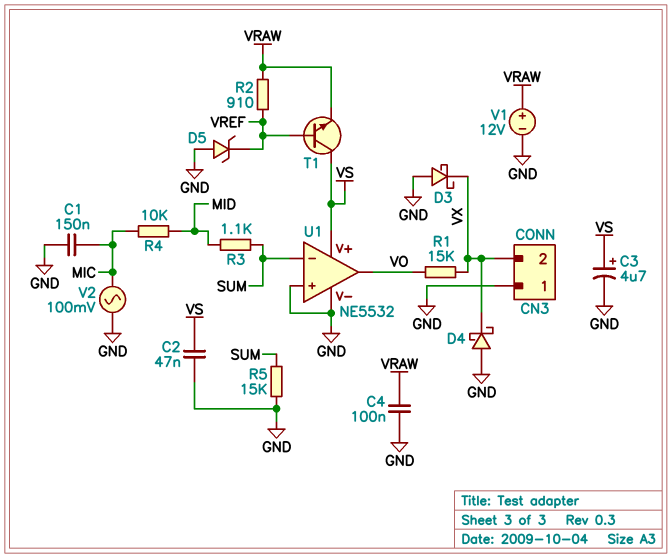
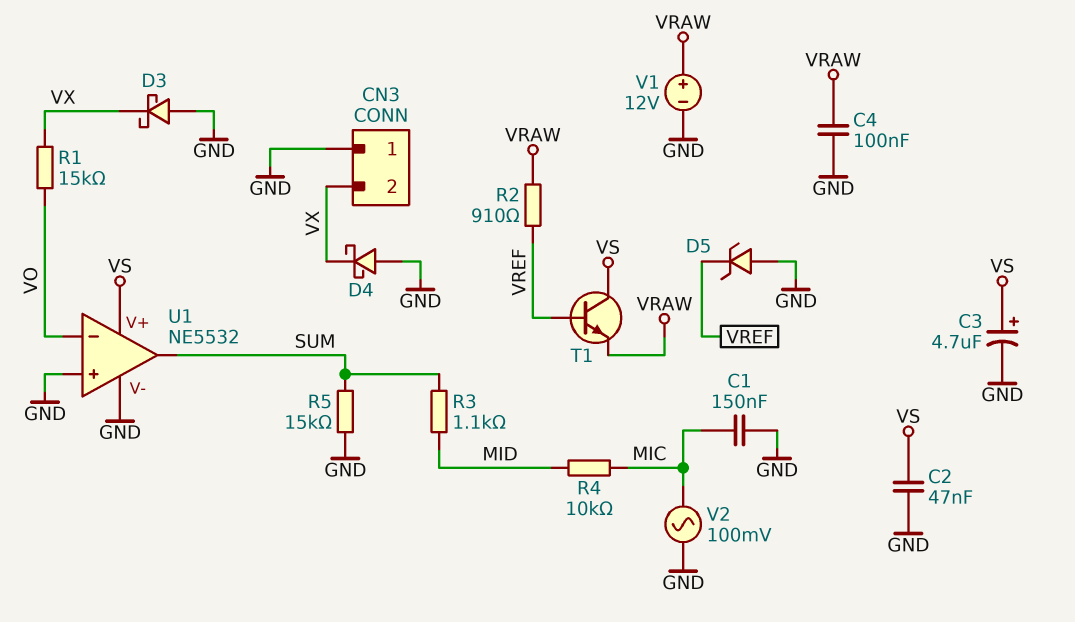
U1 pin in-: SUM -> VO
U1 pin out: VO -> SUM

